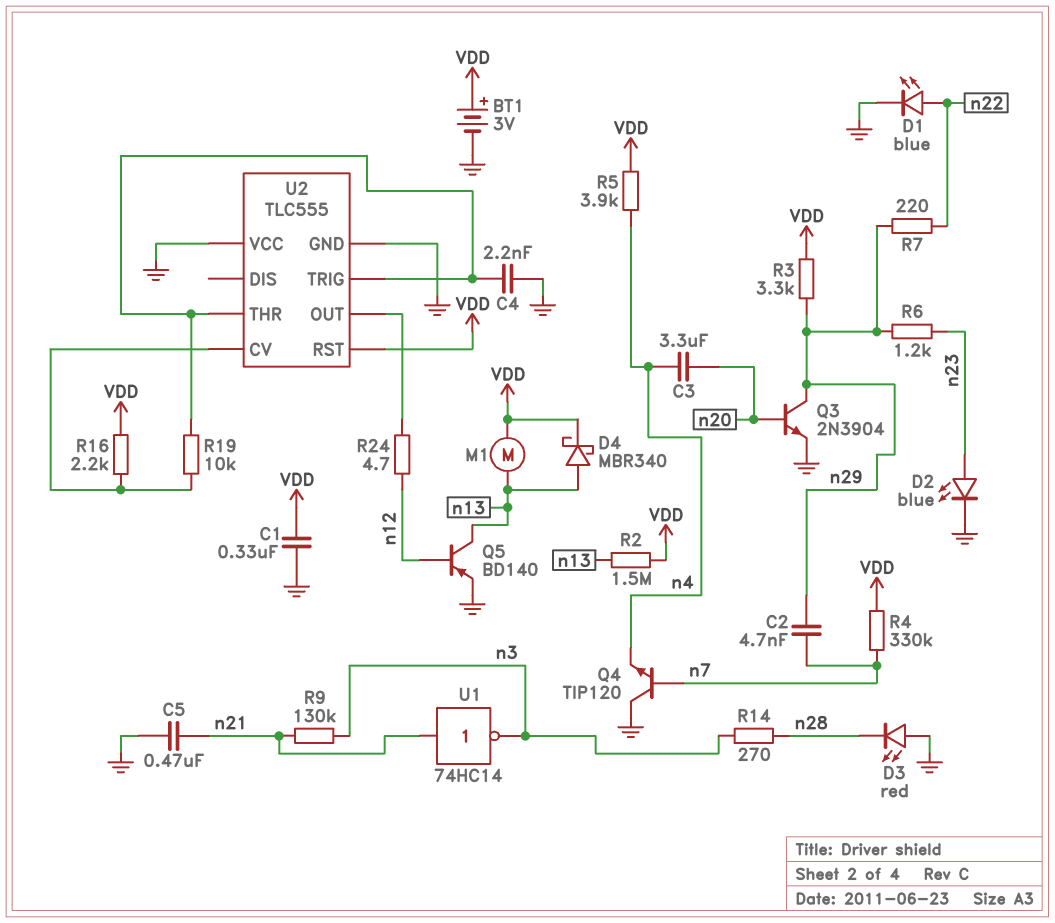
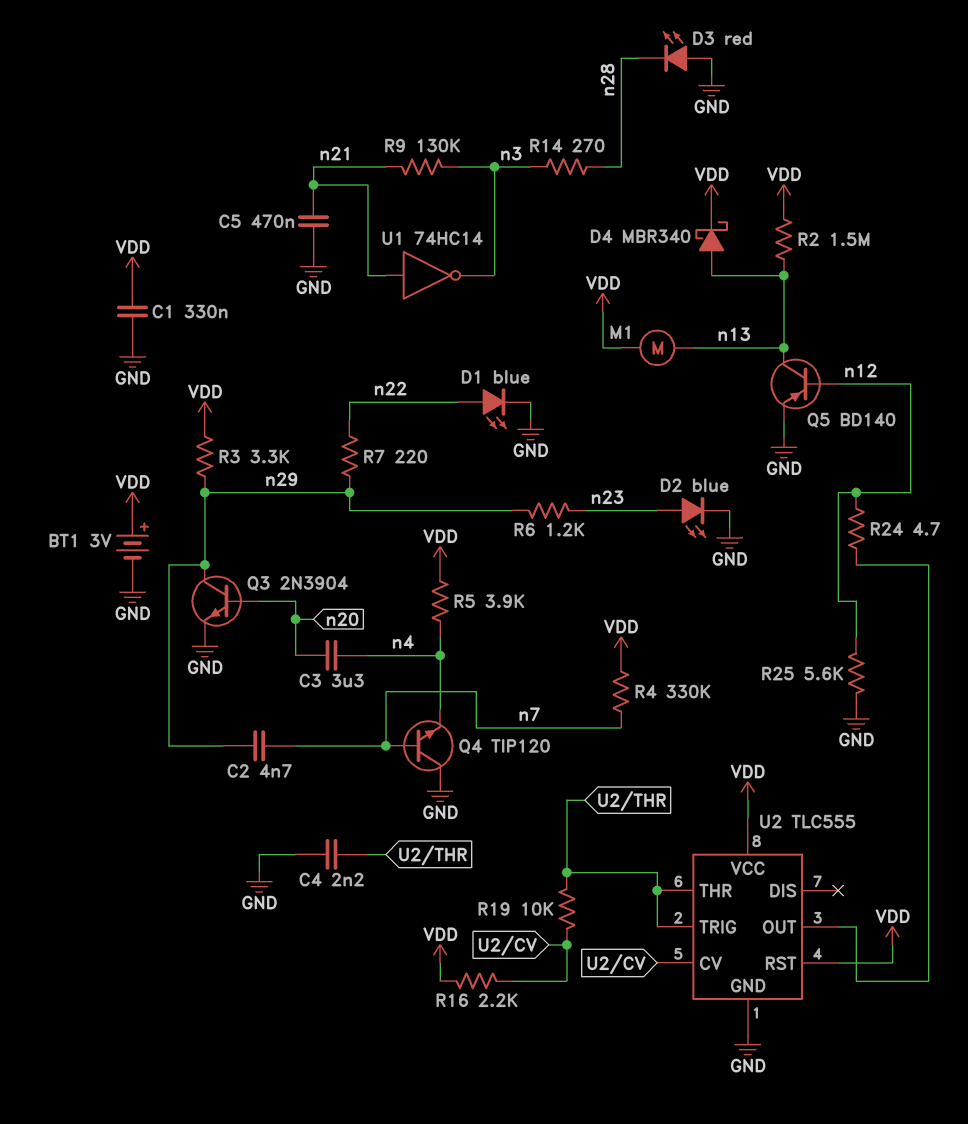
R25: none -> 5.6k (GND, n12)
U2 pin VCC: GND -> VDD

